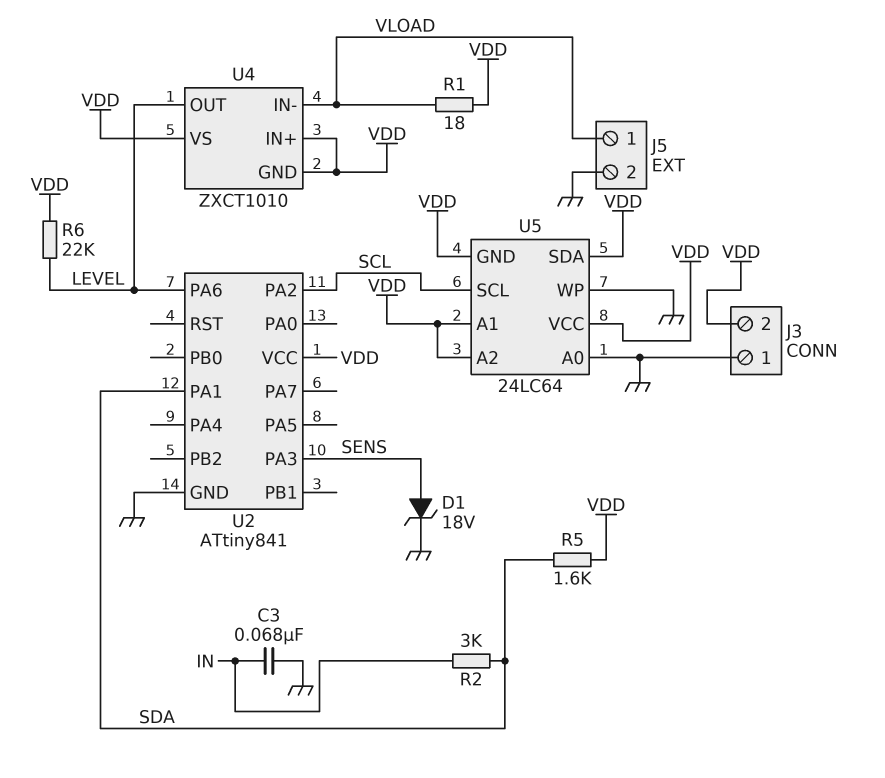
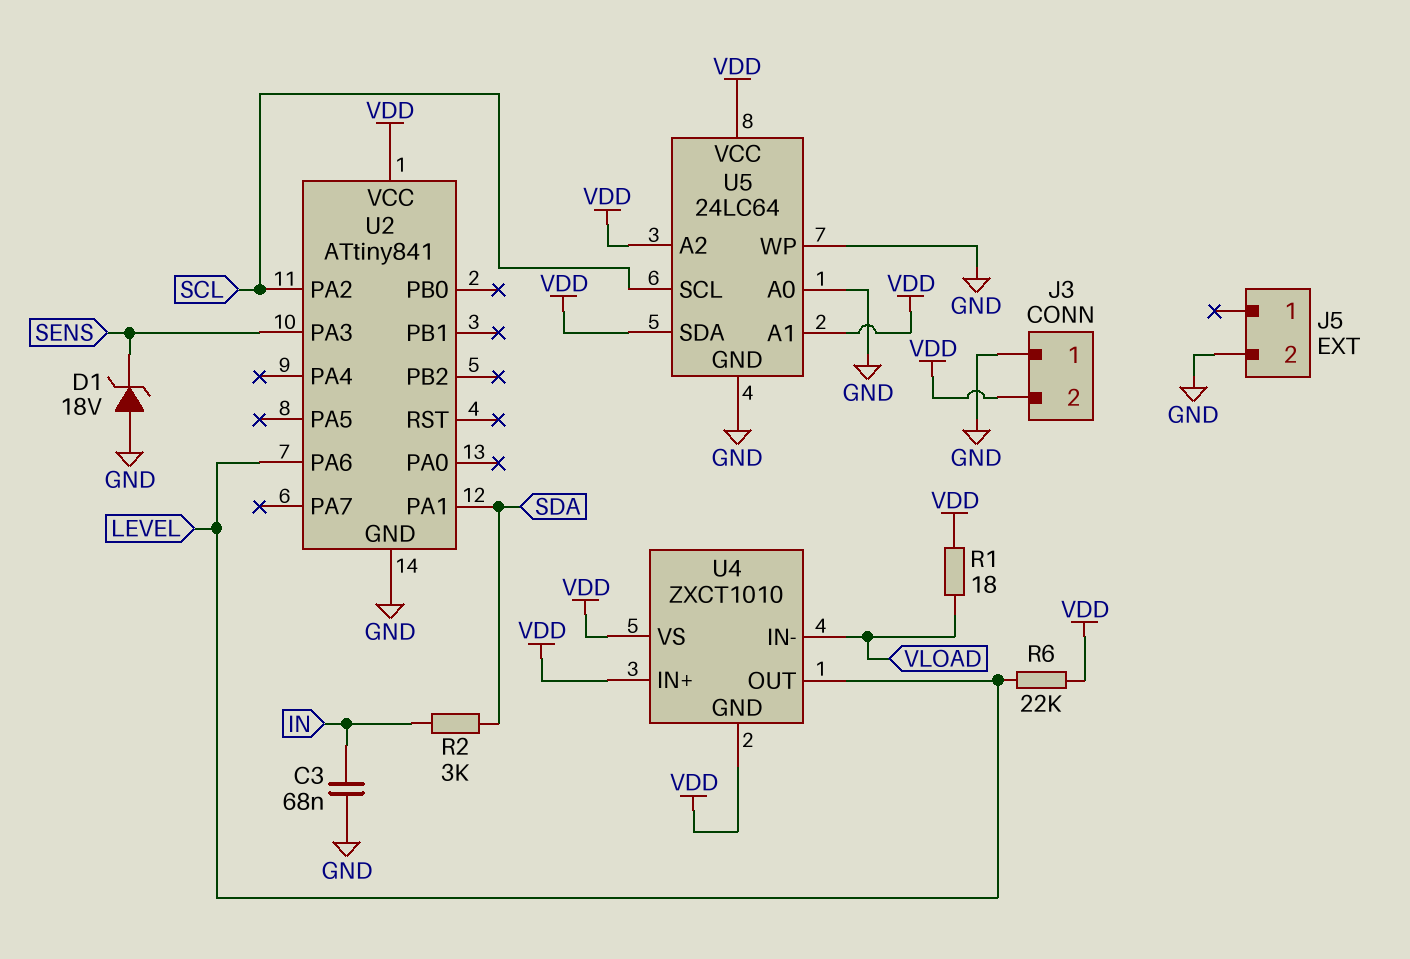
D1: zener 18V (A SENS, K GND) -> zener 18V (A GND, K SENS)
J5 pin 1: VLOAD -> none
R5: 1.6k (SDA, VDD) -> none
U5 pin GND: VDD -> GND

